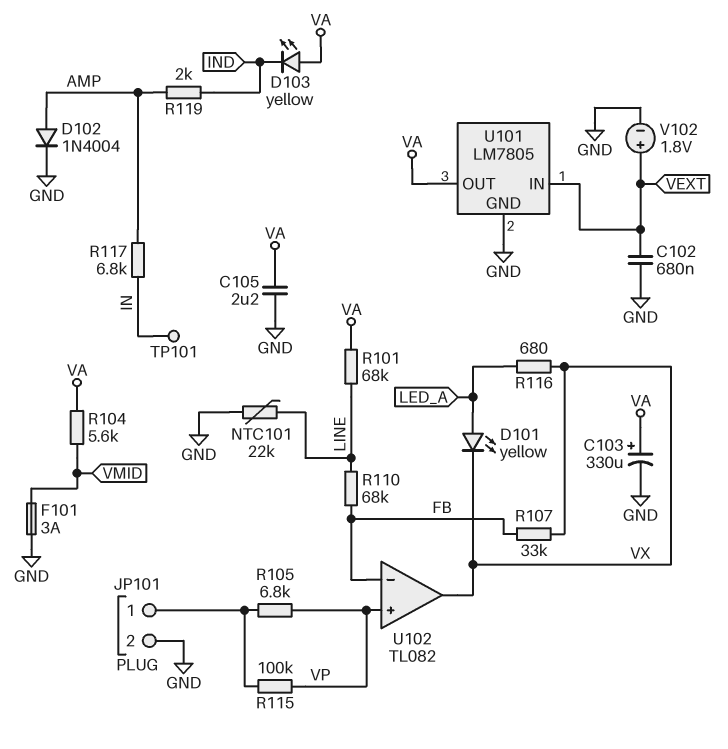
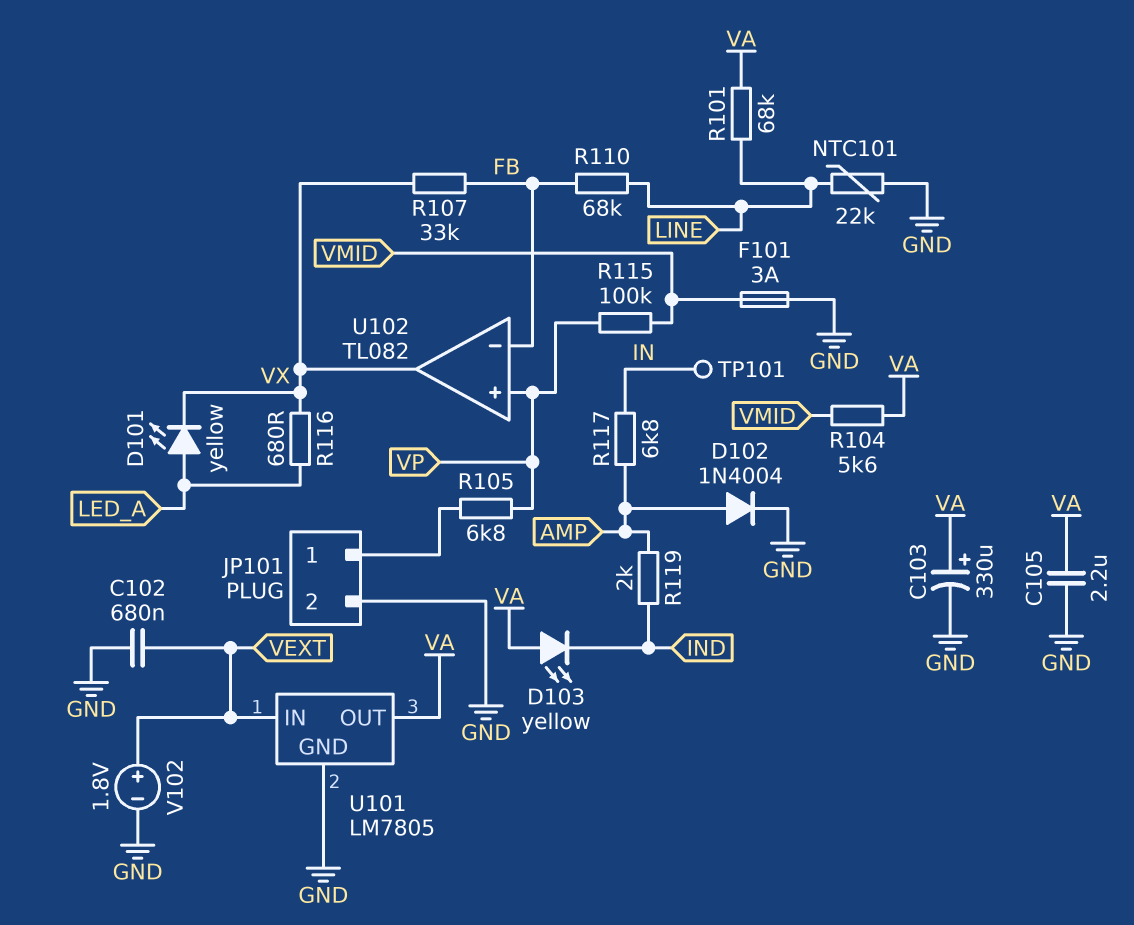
R115: 100k (JP101/1, VP) -> 100k (VMID, VP)

